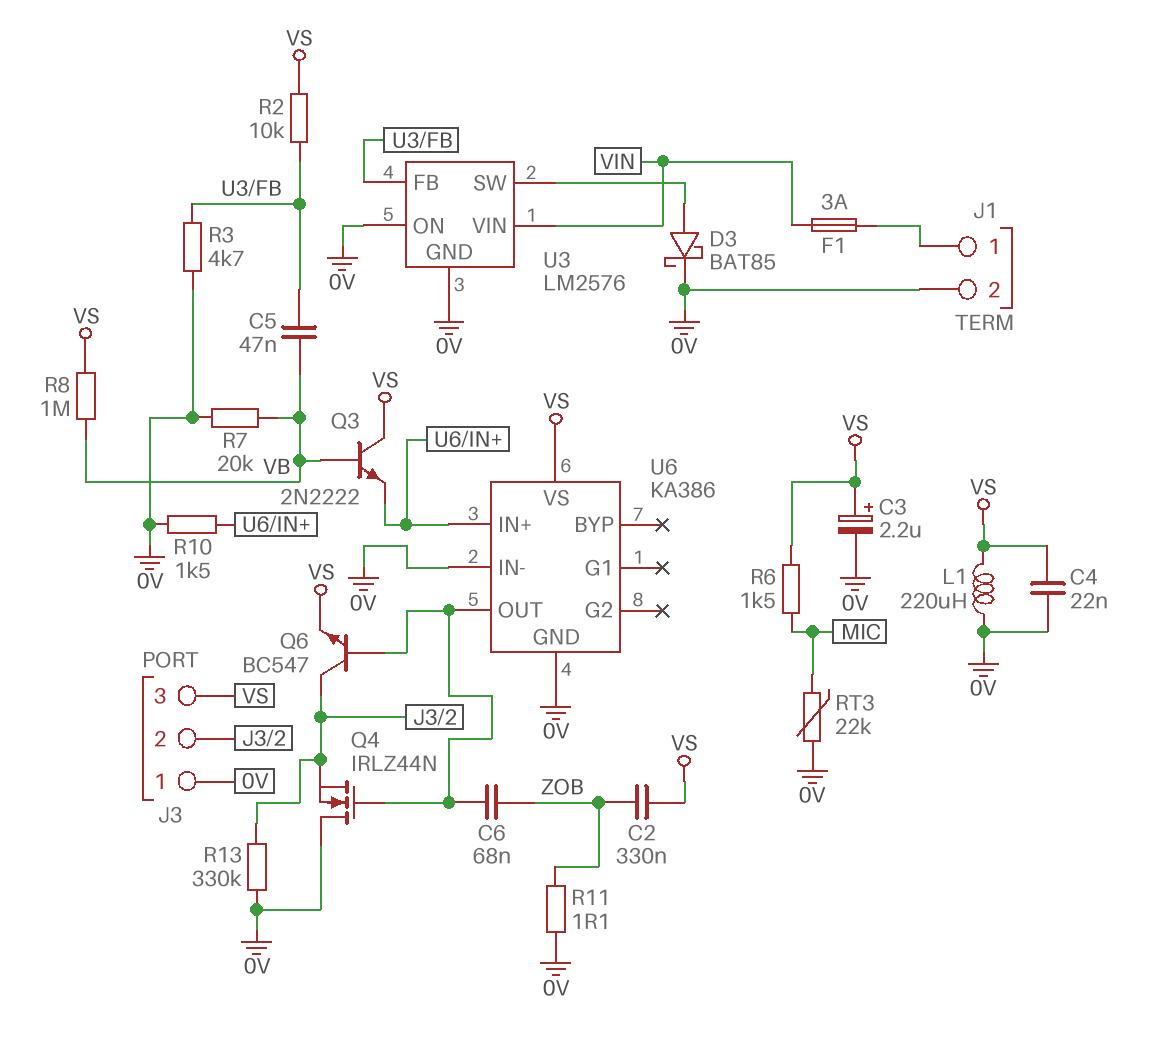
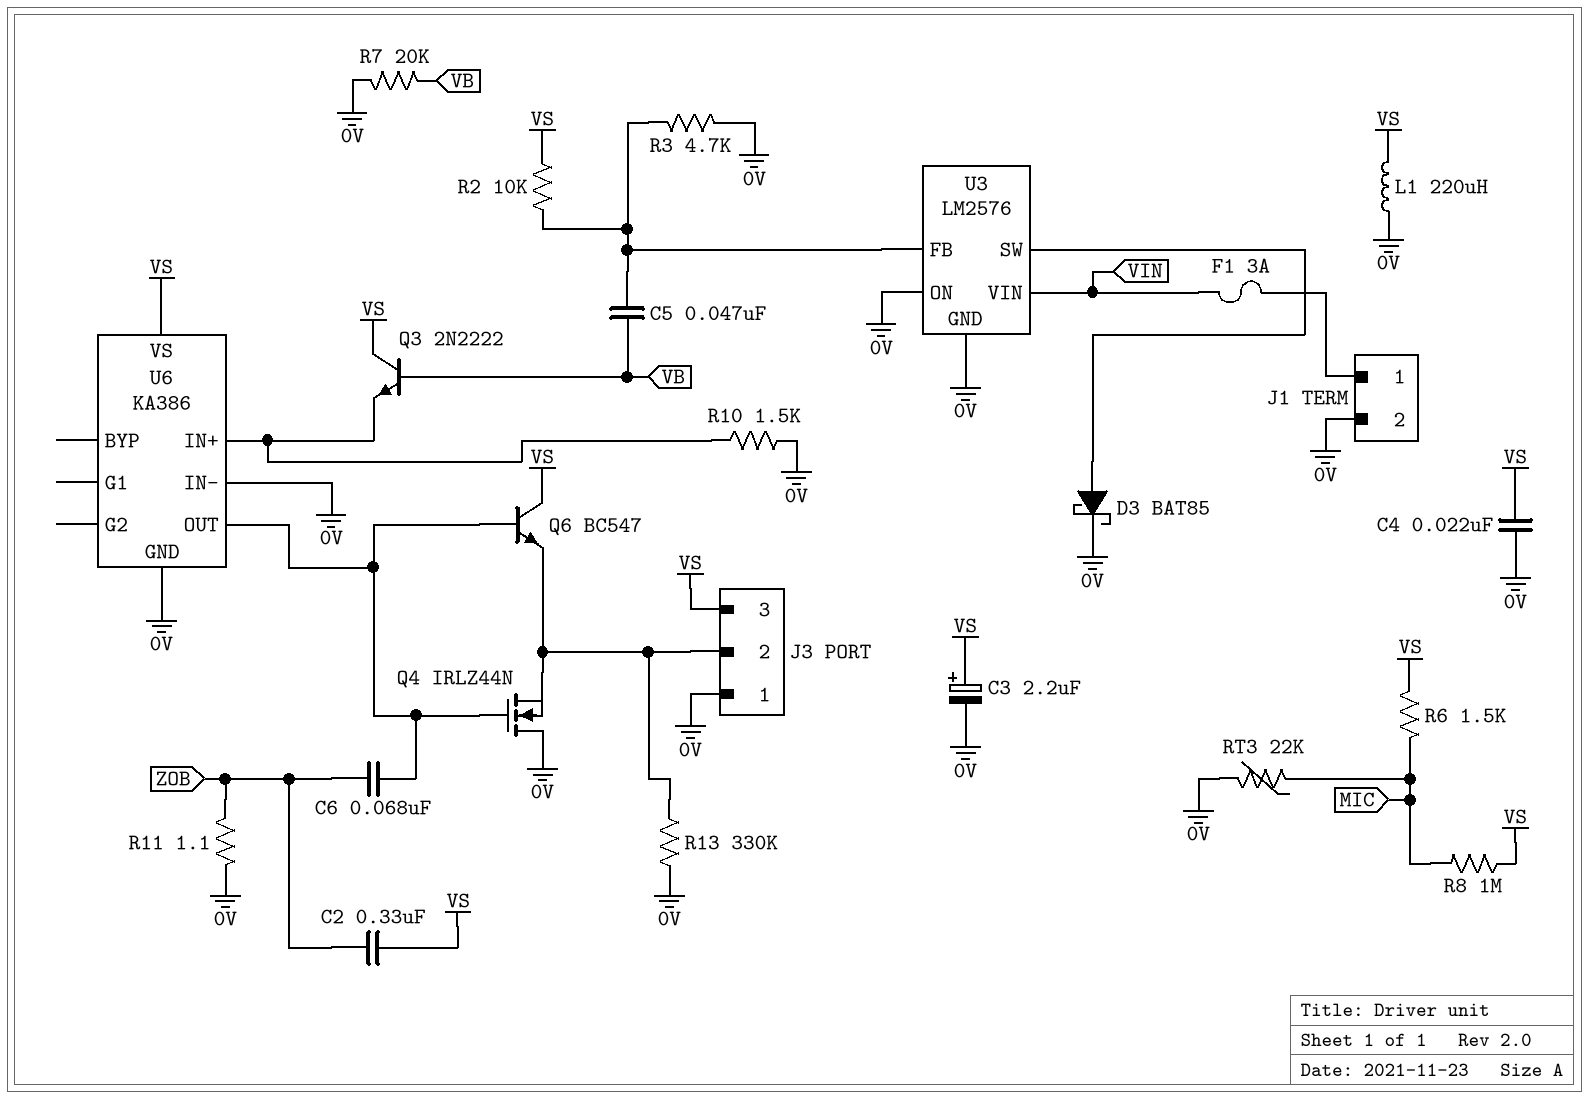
Q6: NPN BC547 (B U6/OUT, C J3/2, E VS) -> NPN BC547 (B U6/OUT, C VS, E J3/2)
R8: 1M (VB, VS) -> 1M (MIC, VS)

